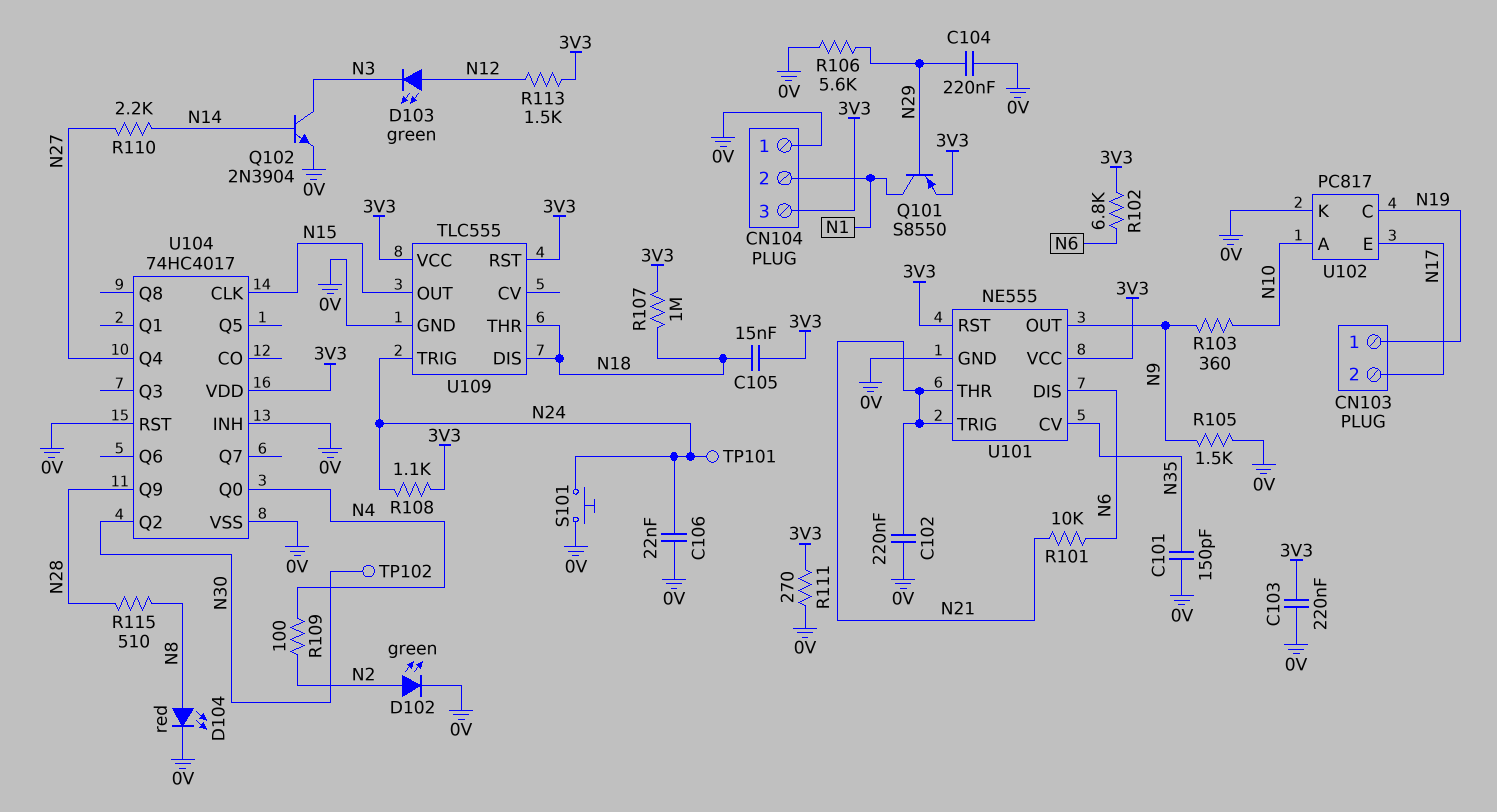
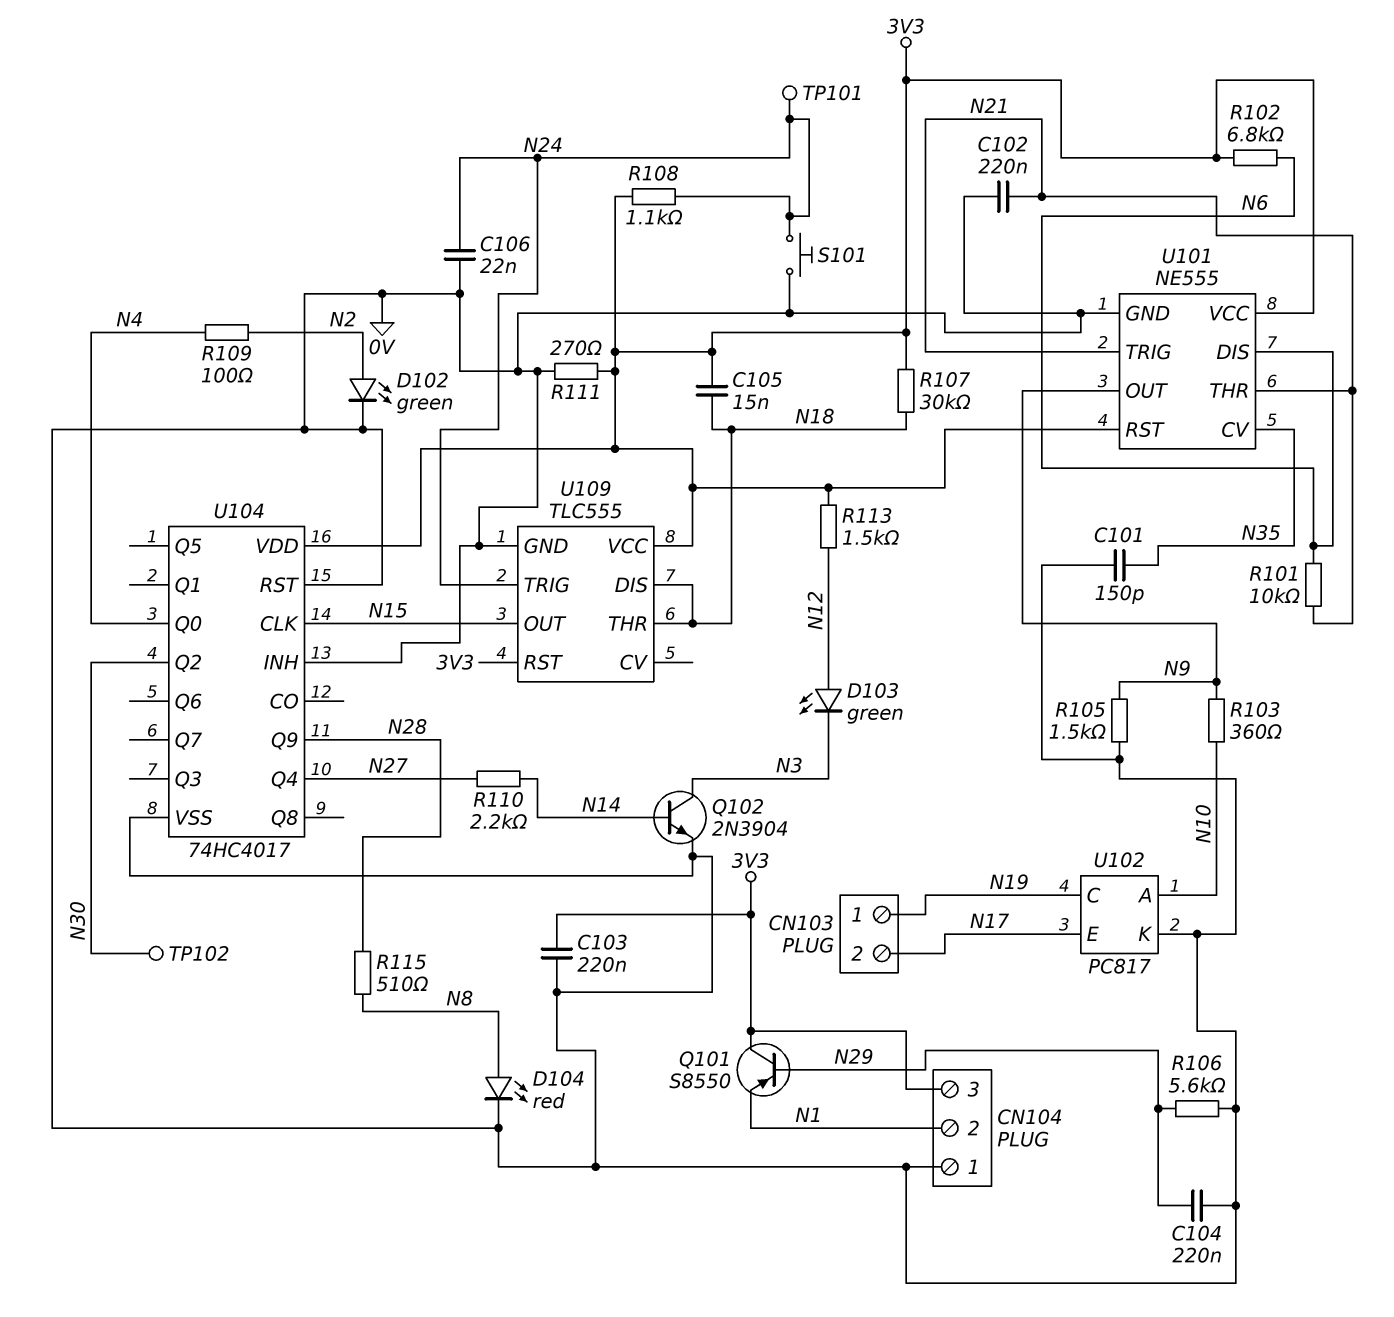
Q101: PNP S8550 (B N29, C N1, E 3V3) -> PNP S8550 (B N29, C 3V3, E N1)
R107: 1M (3V3, N18) -> 30k (3V3, N18)

